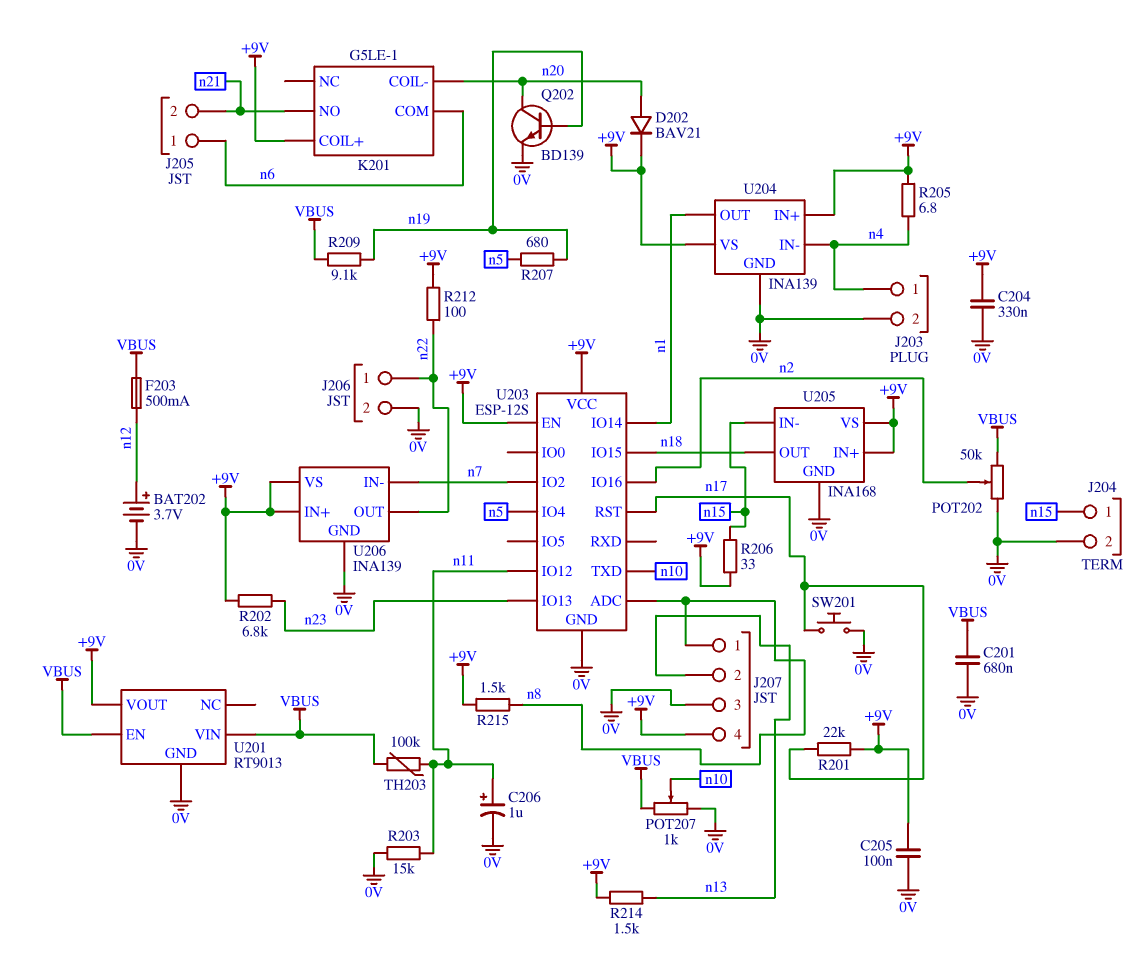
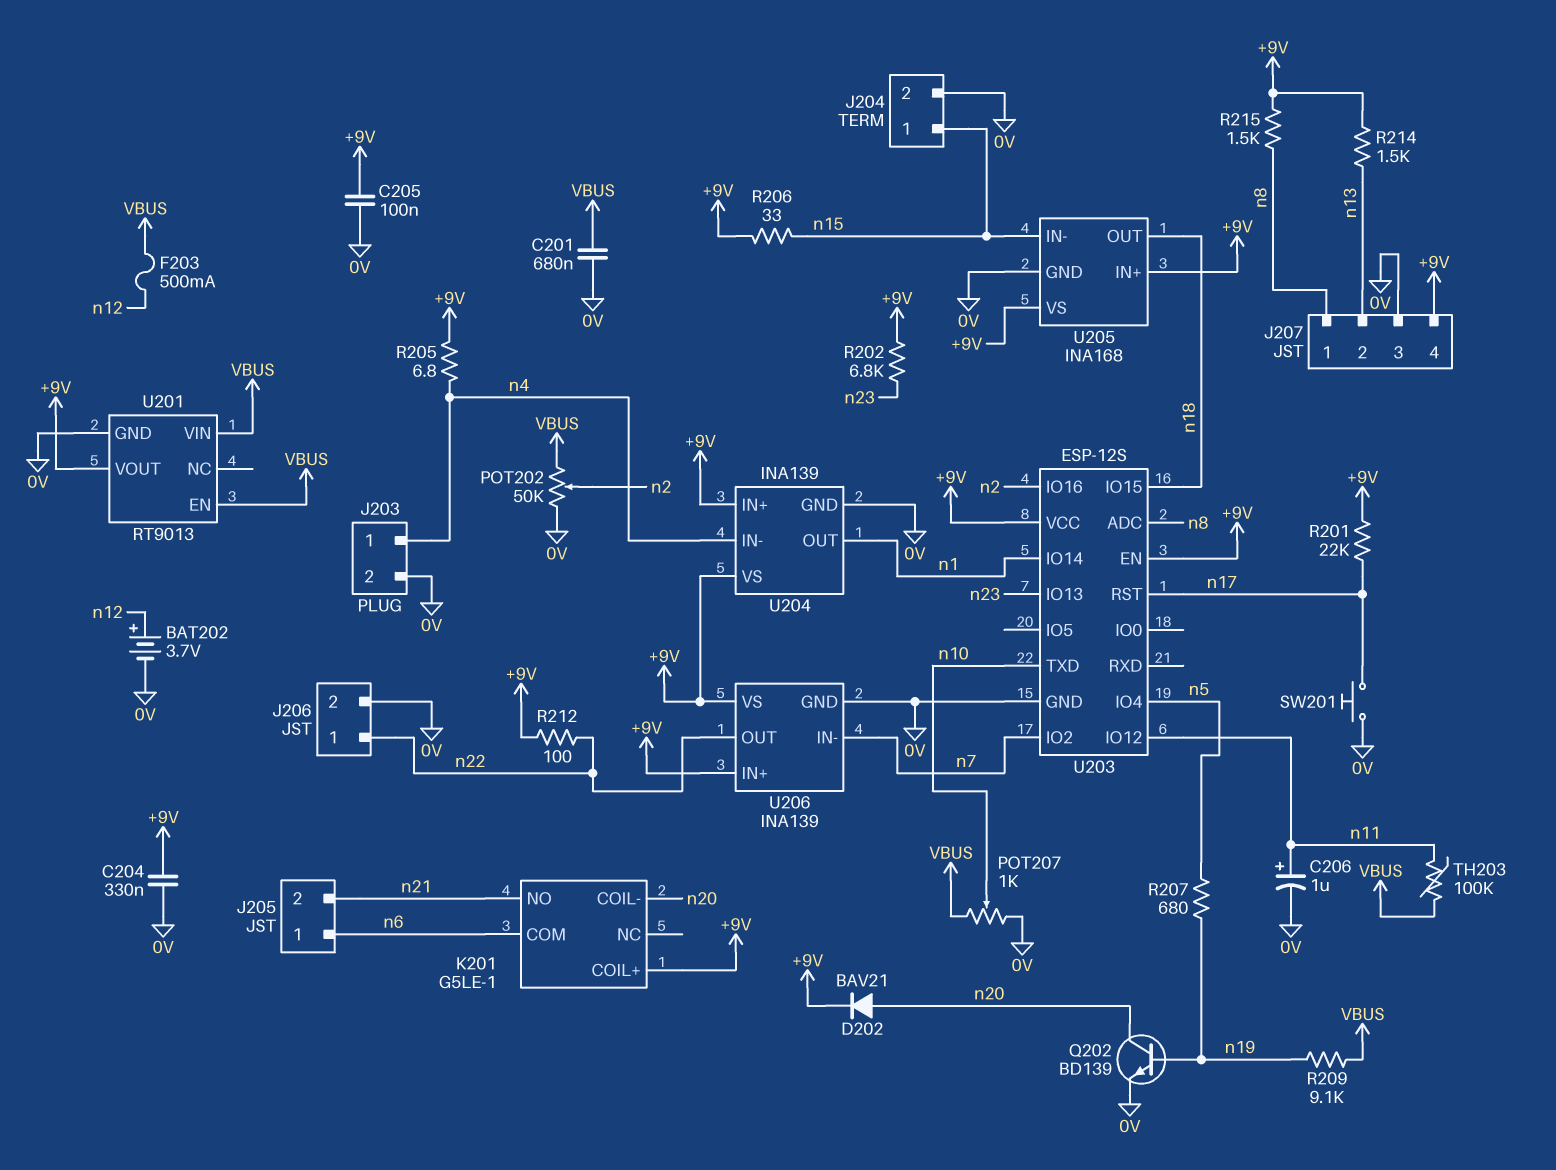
R203: 15k (0V, n11) -> none

